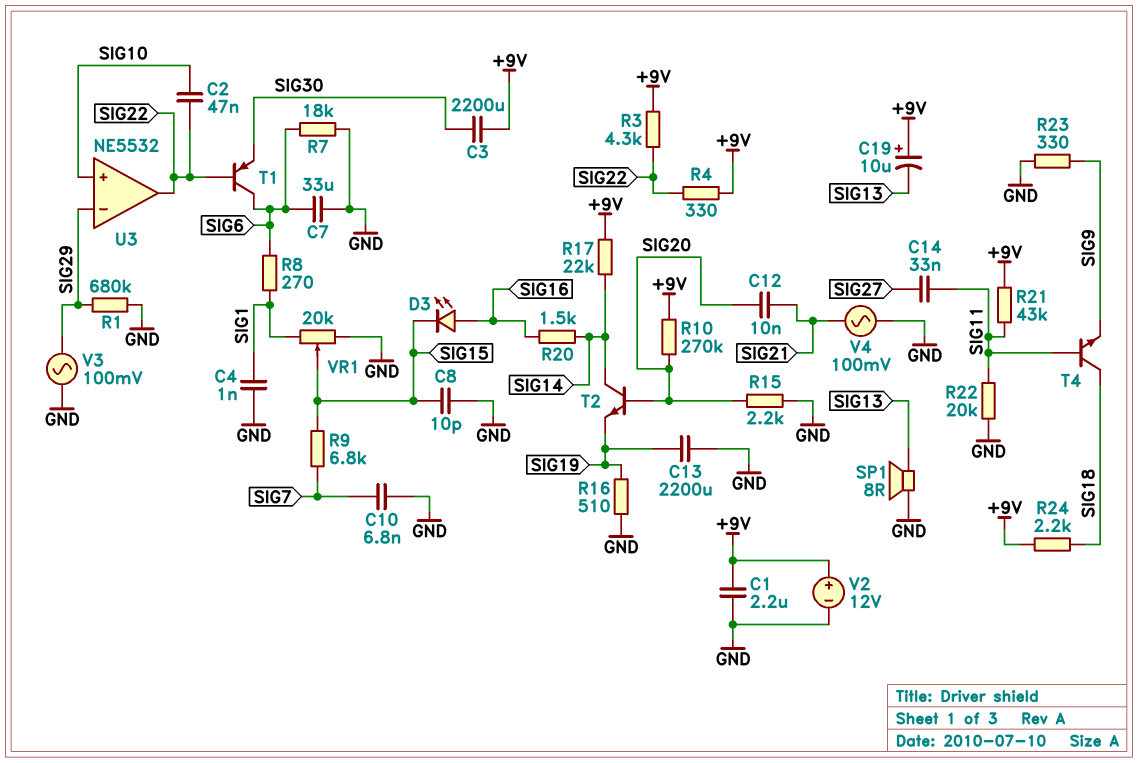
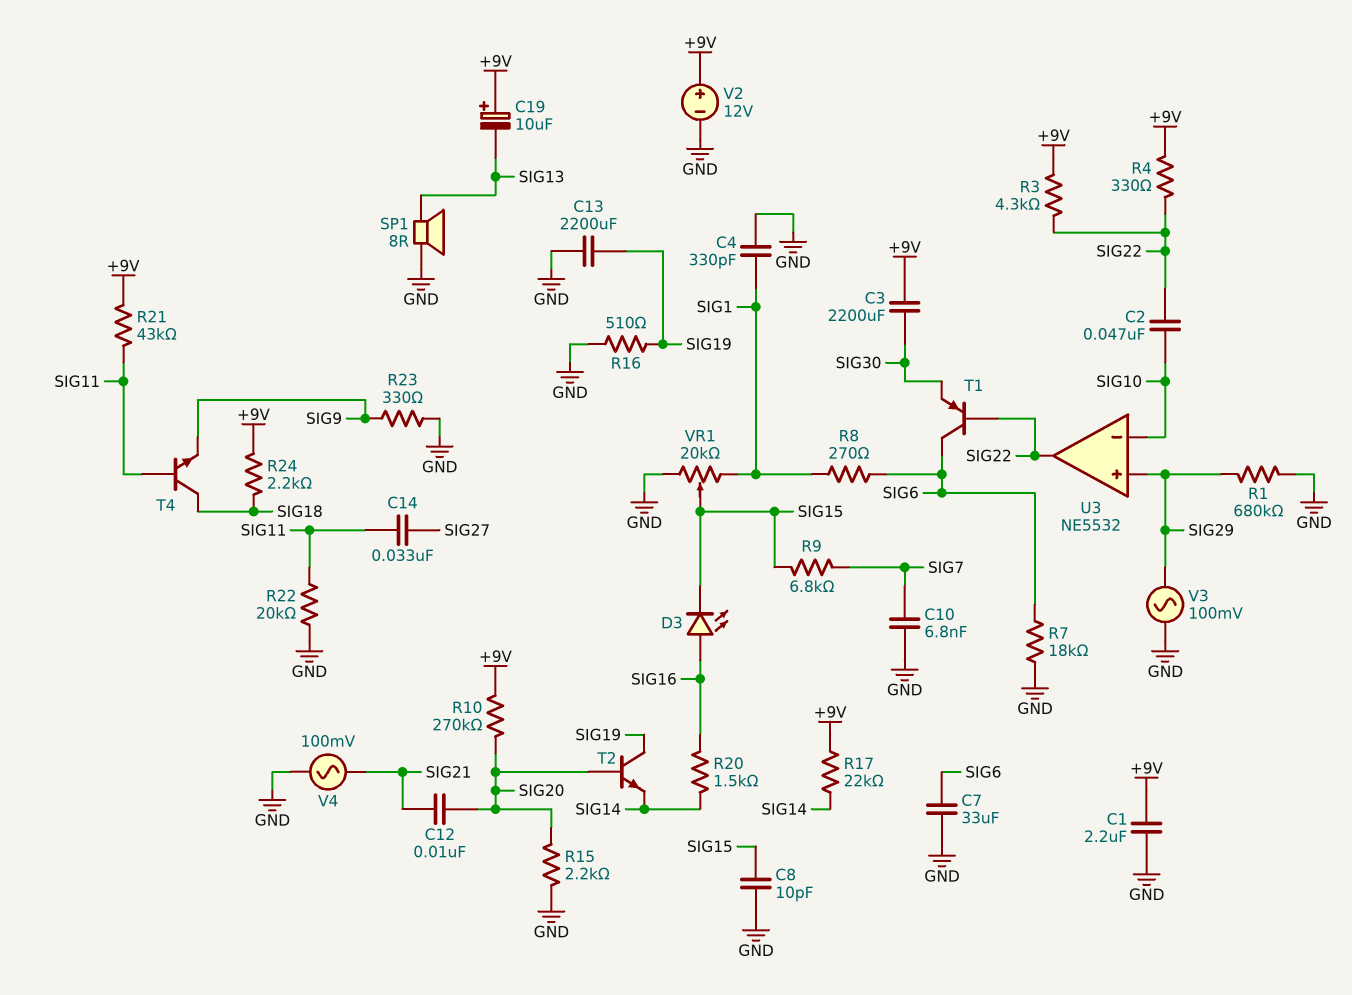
C4: 1nF (GND, SIG1) -> 330pF (GND, SIG1)
T2: NPN (B SIG20, C SIG14, E SIG19) -> NPN (B SIG20, C SIG19, E SIG14)
U3 pin in+: SIG10 -> SIG29
U3 pin in-: SIG29 -> SIG10

